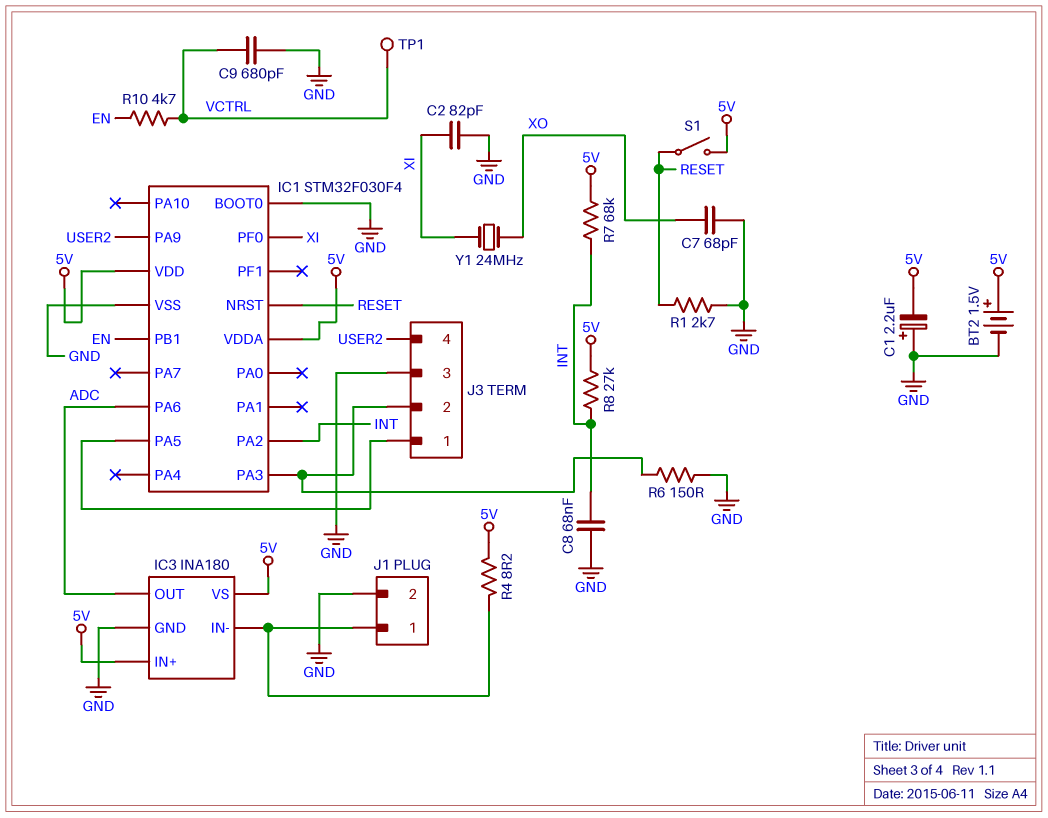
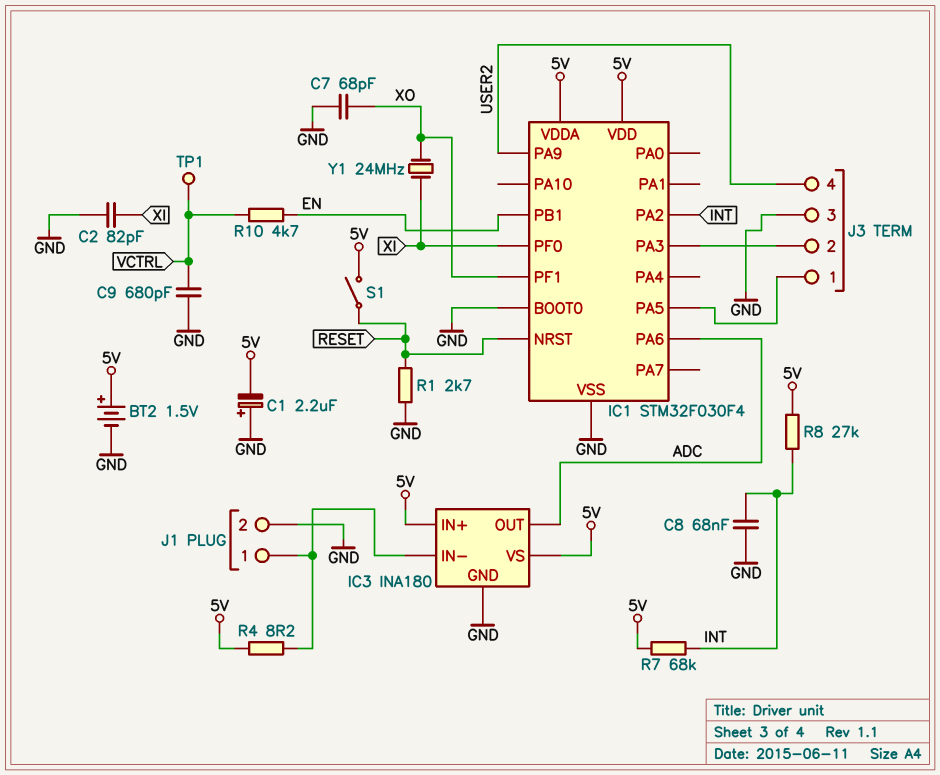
IC1 pin PF1: none -> XO
R6: 150 (GND, IC1/PA3) -> none

